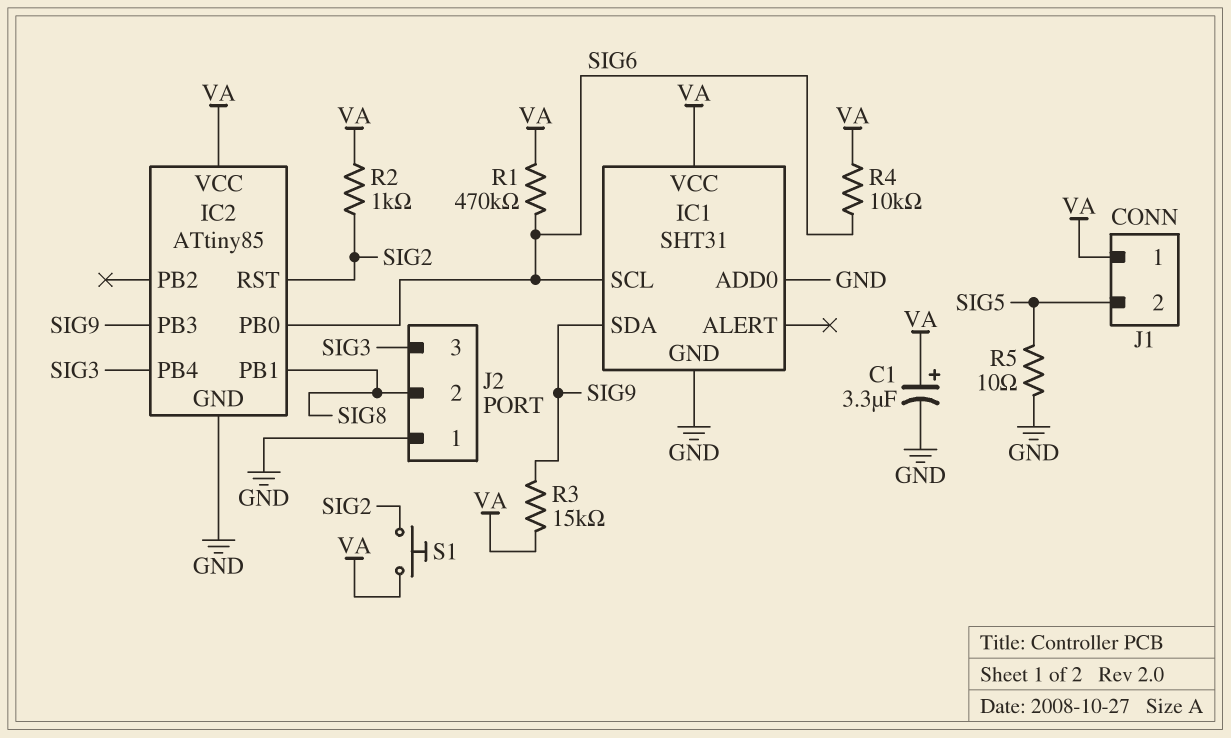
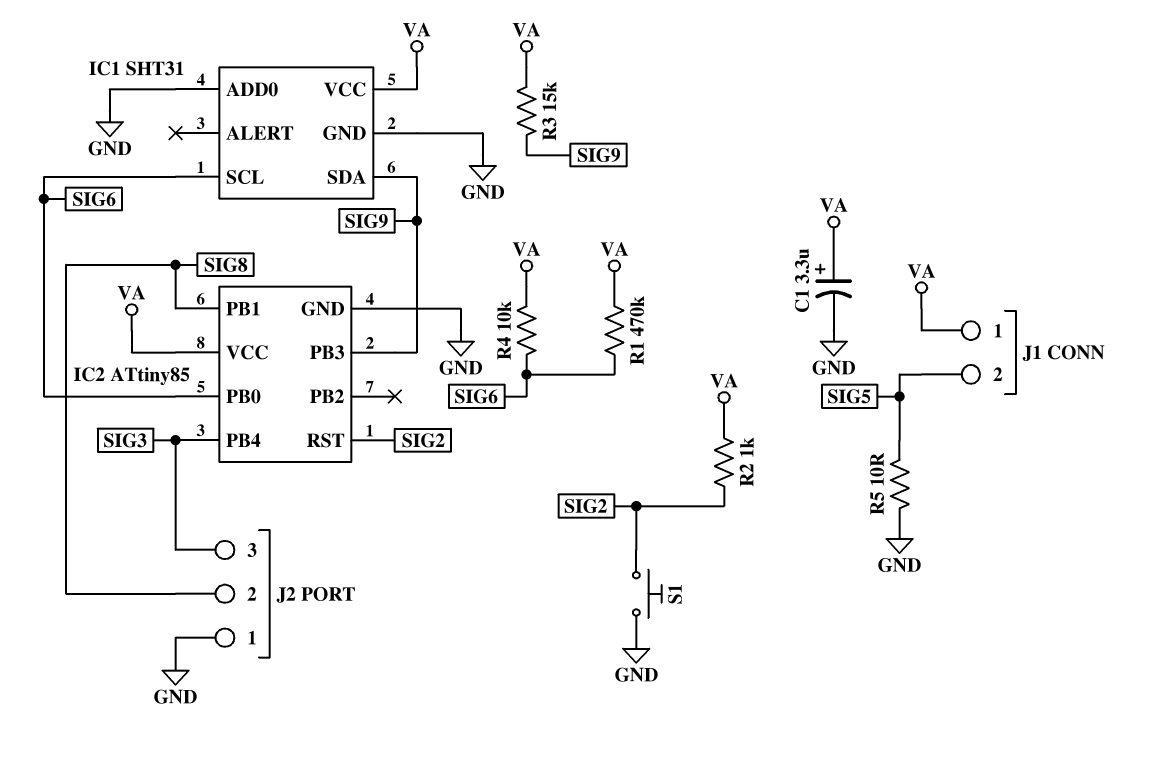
S1: button (SIG2, VA) -> button (GND, SIG2)

